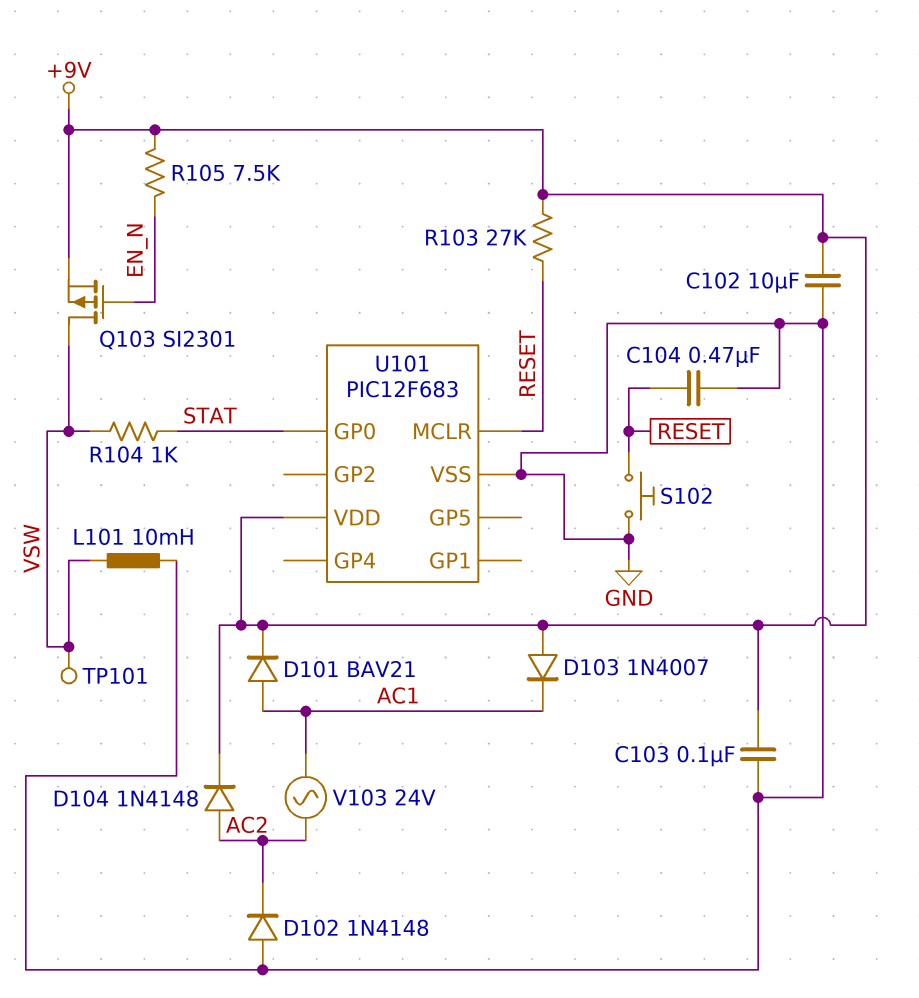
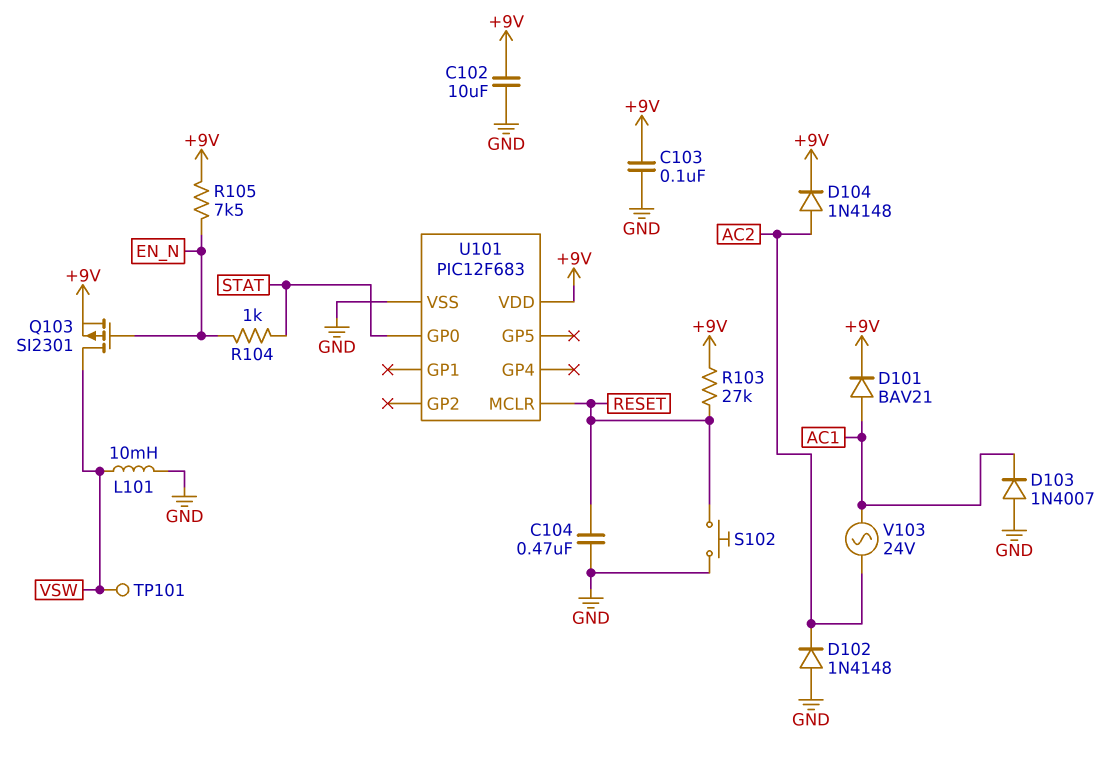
D103: diode 1N4007 (A +9V, K AC1) -> diode 1N4007 (A GND, K AC1)
R104: 1k (STAT, VSW) -> 1k (EN_N, STAT)

